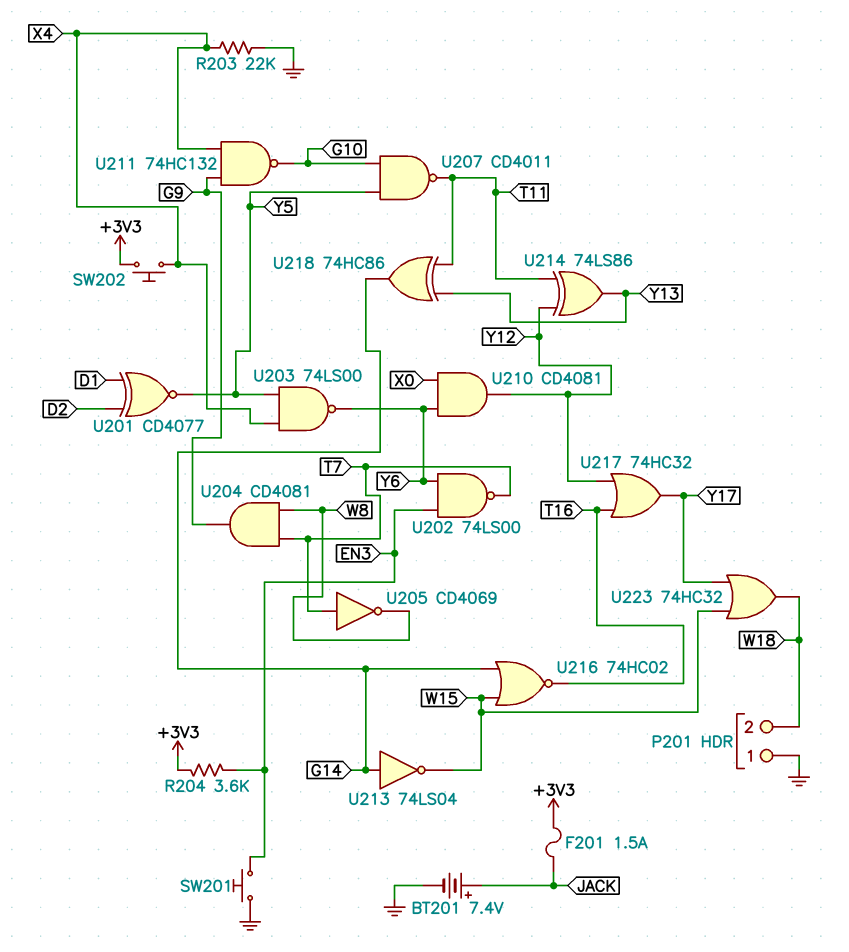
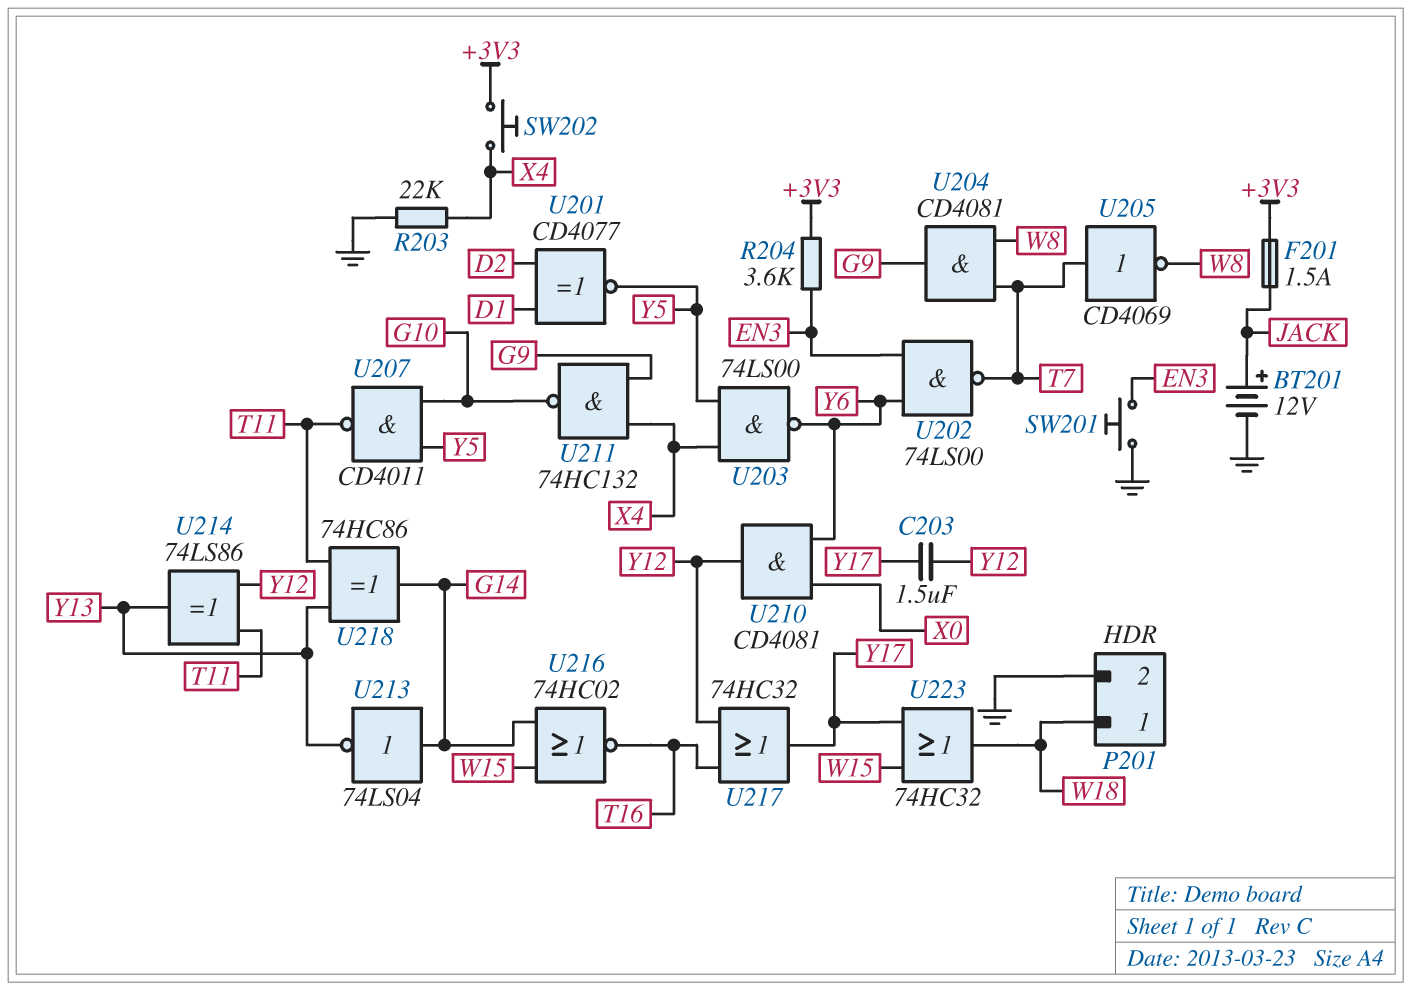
BT201: 7.4V (plus JACK, minus GND) -> 12V (plus JACK, minus GND)
C203: none -> 1.5uF (Y12, Y17)
P201 pin 1: GND -> W18
P201 pin 2: W18 -> GND
U213: NOT 74LS04 (in G14, out W15) -> NOT 74LS04 (in G14, out Y13)

